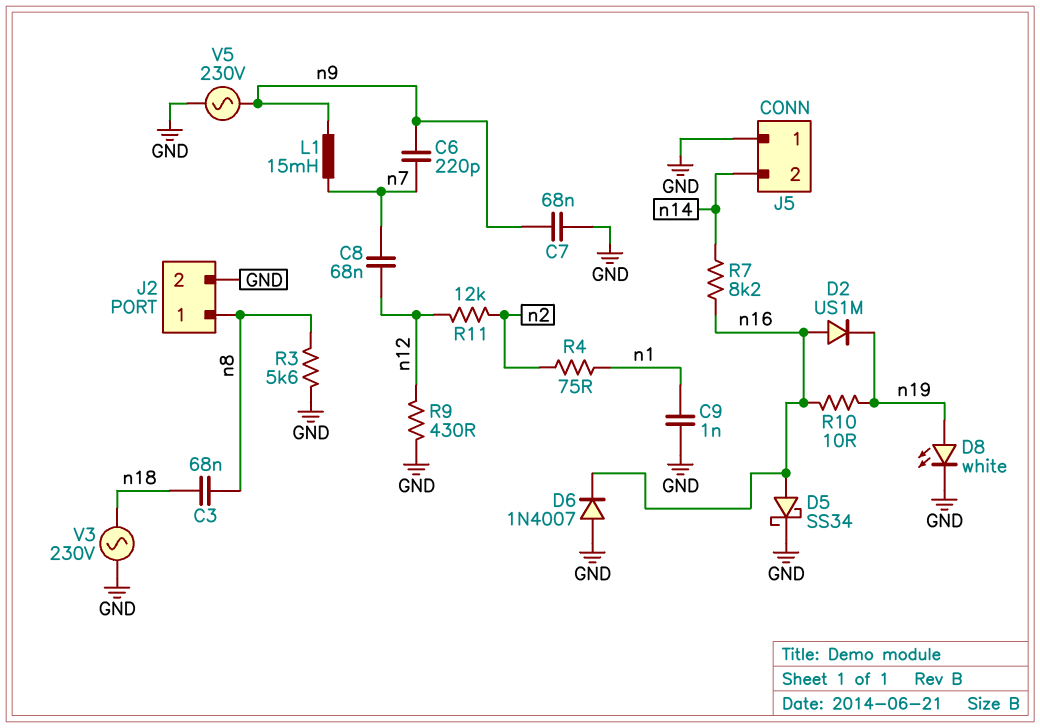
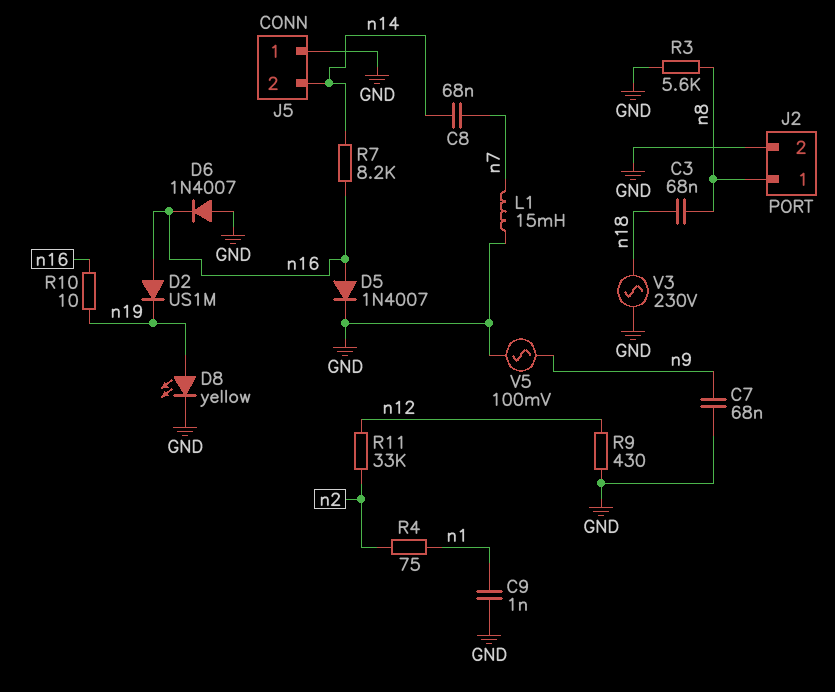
C6: 220pF (n7, n9) -> none
C8: 68nF (n7, n12) -> 68nF (n7, n14)
D5: schottky SS34 (A n16, K GND) -> diode 1N4007 (A n16, K GND)
D8: LED white (A n19, K GND) -> LED yellow (A n19, K GND)
L1: 15mH (n7, n9) -> 15mH (GND, n7)
R11: 12k (n2, n12) -> 33k (n2, n12)
V5: AC 230V (GND, n9) -> AC 100mV (GND, n9)

